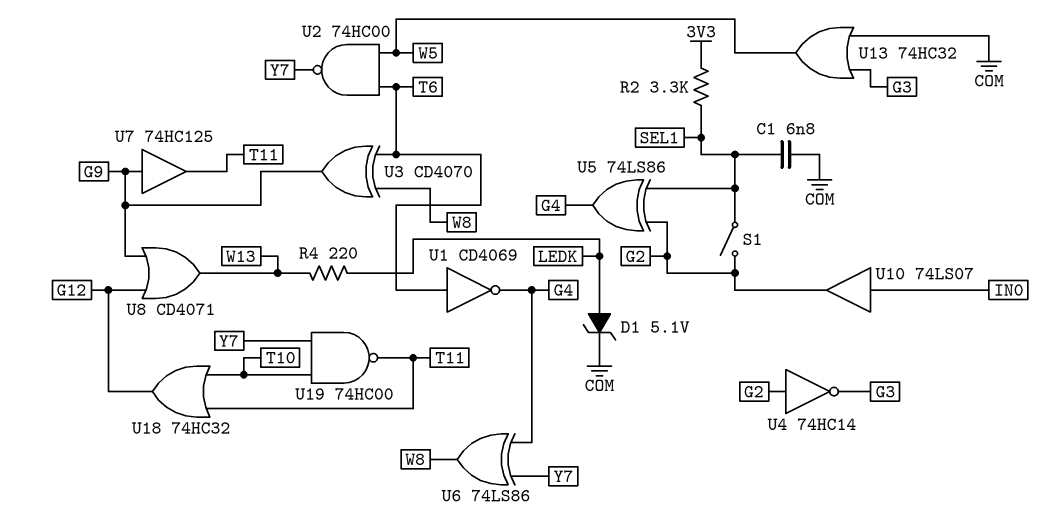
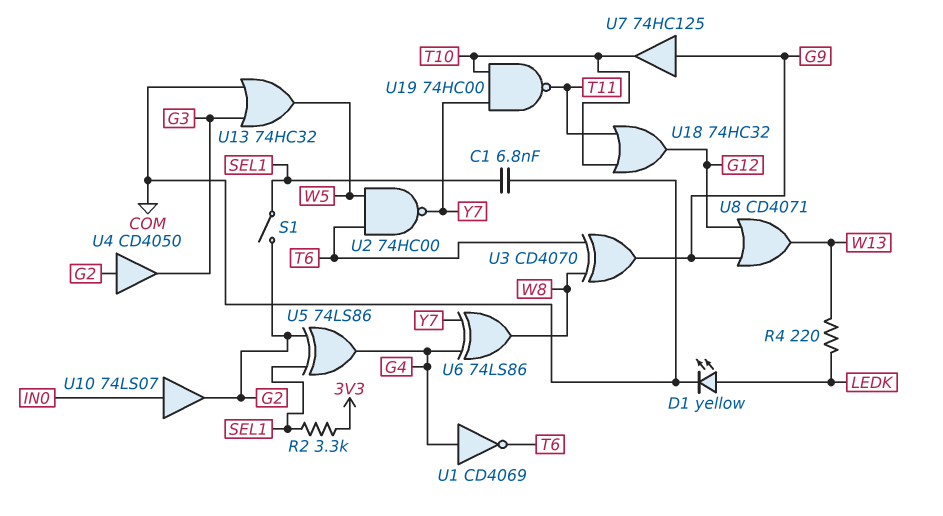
D1: zener 5.1V (A LEDK, K COM) -> LED yellow (A LEDK, K COM)
U1: NOT CD4069 (in T6, out G4) -> NOT CD4069 (in G4, out T6)
U4: NOT 74HC14 (in G2, out G3) -> buffer CD4050 (in G2, out G3)
U7: buffer 74HC125 (in G9, out T11) -> buffer 74HC125 (in G9, out T10)

